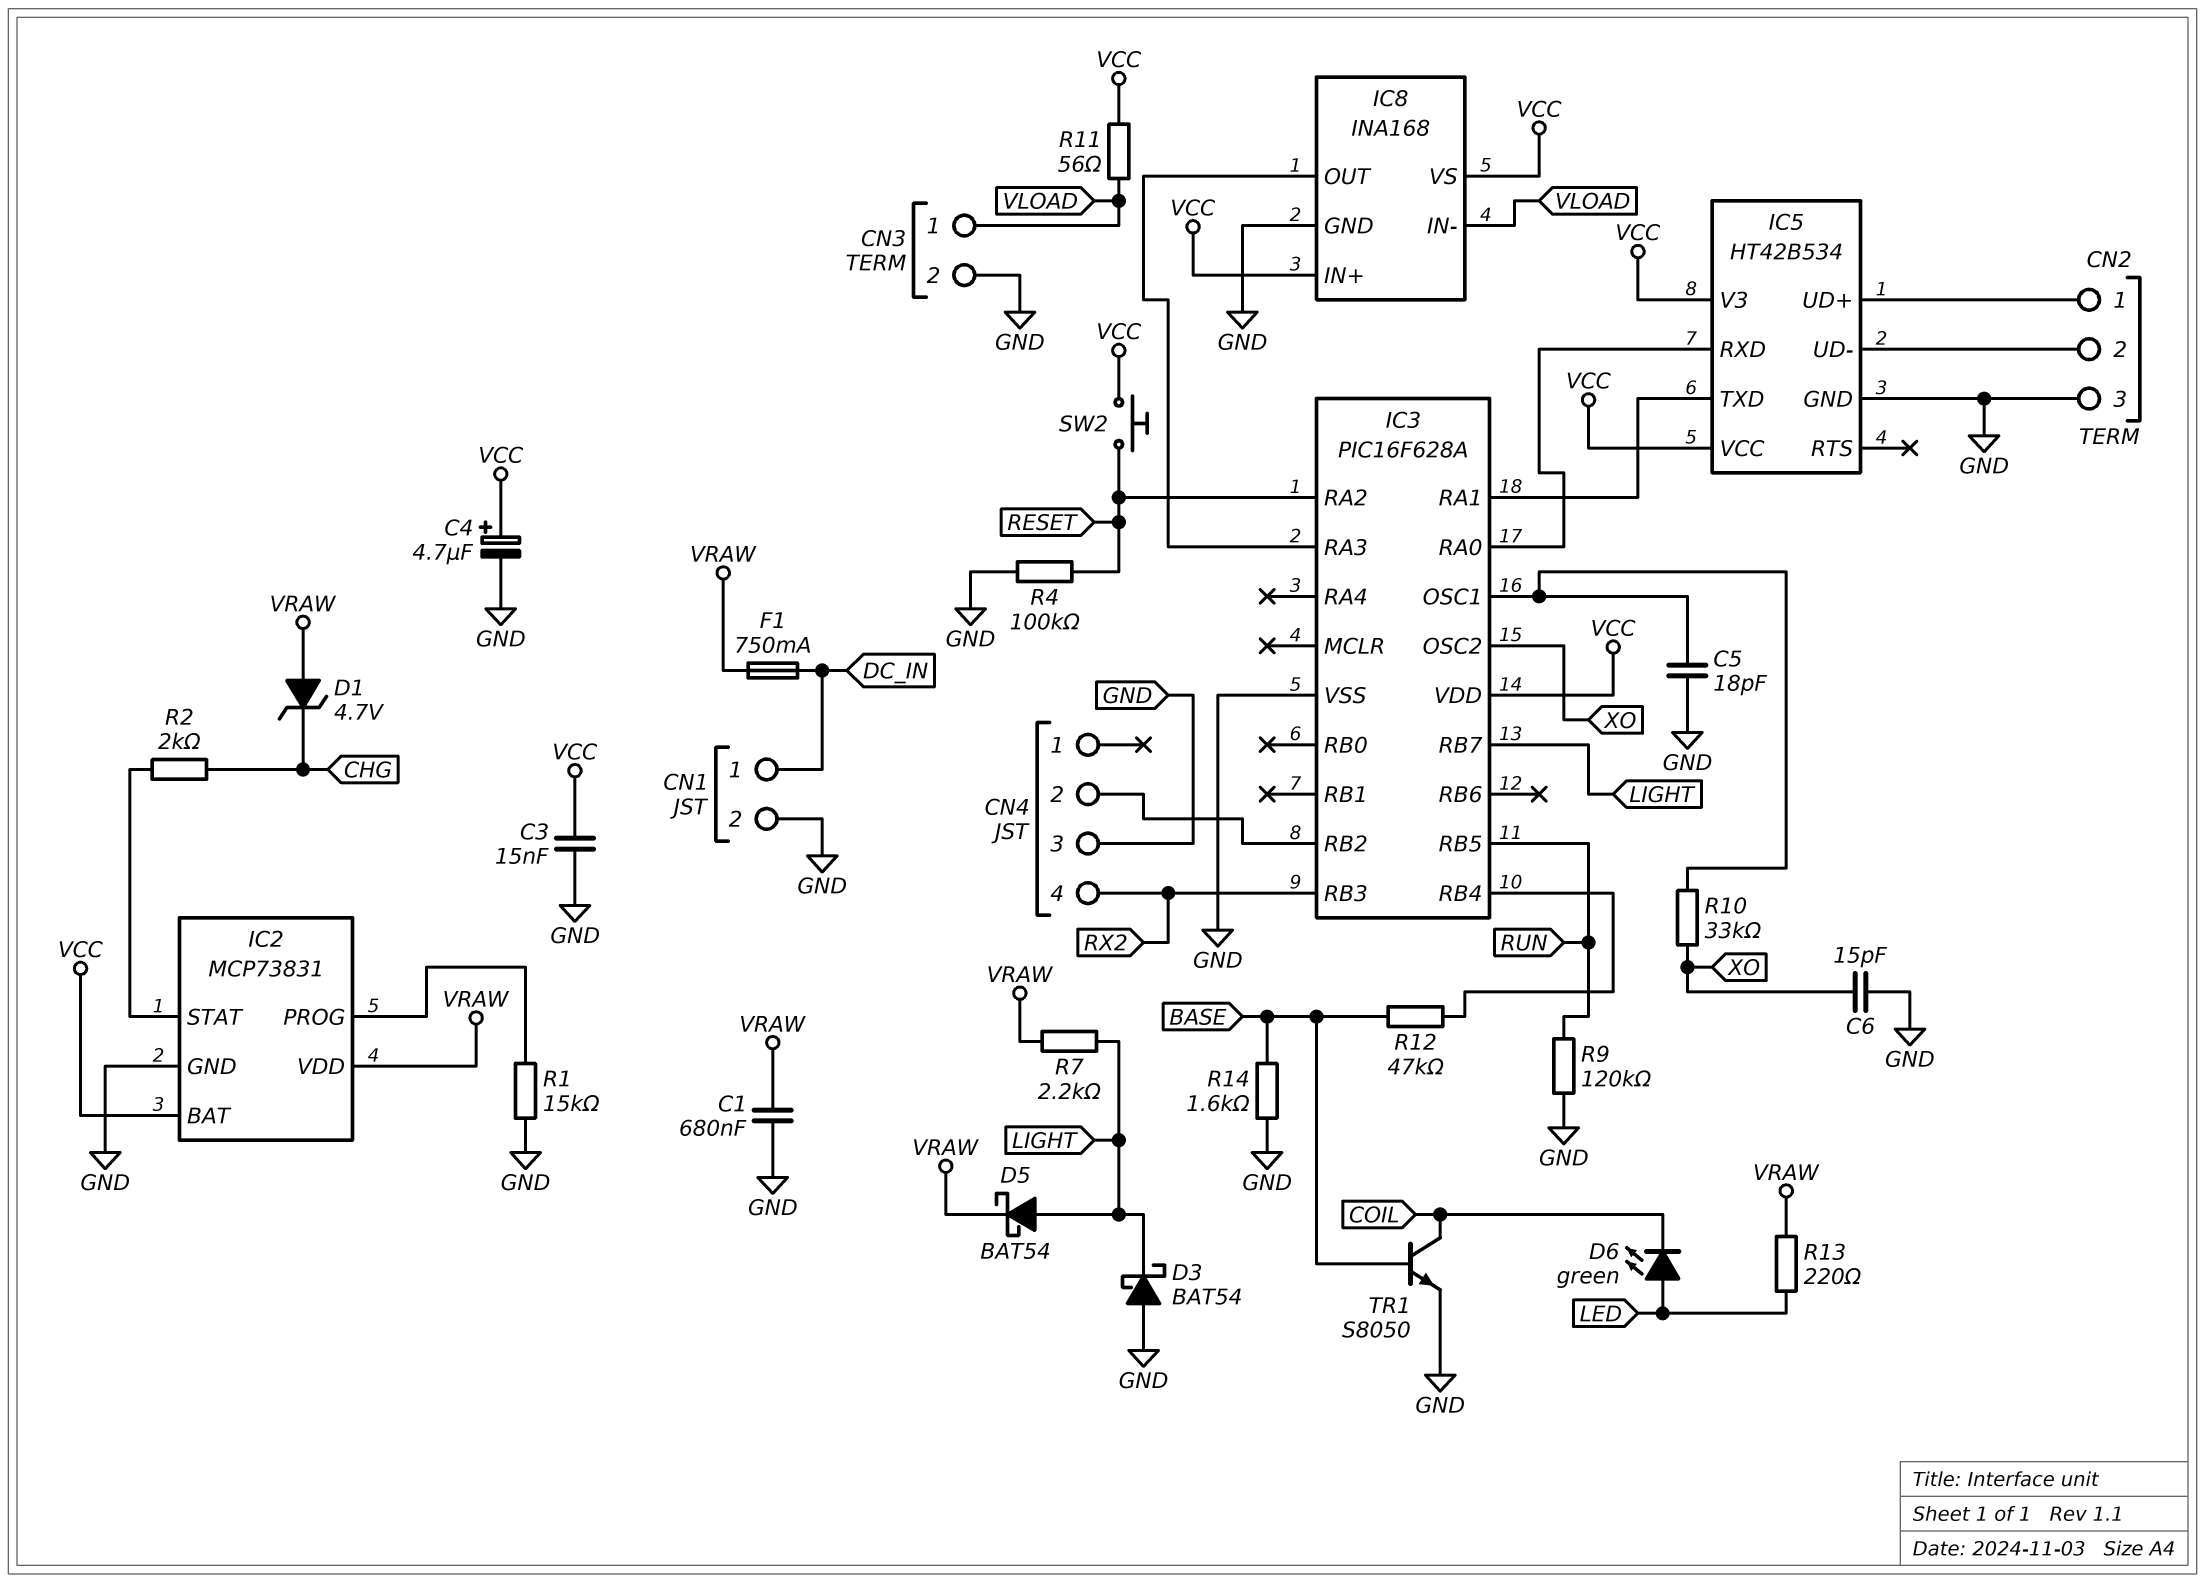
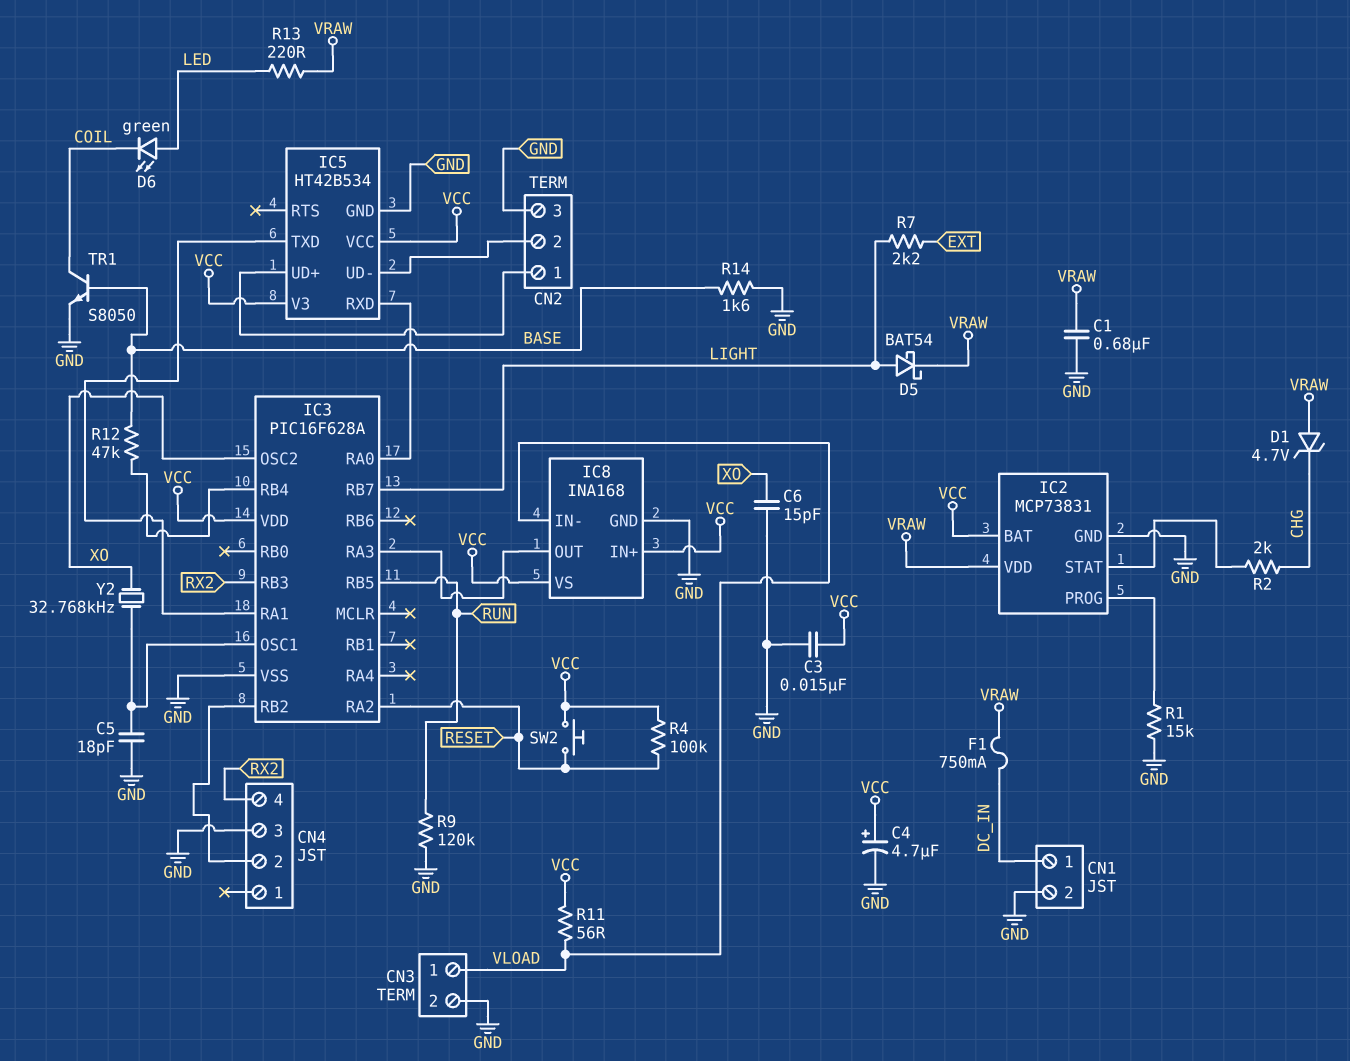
D3: schottky BAT54 (A GND, K LIGHT) -> none
R4: 100k (GND, RESET) -> 100k (RESET, VCC)
R7: 2.2k (LIGHT, VRAW) -> 2.2k (EXT, LIGHT)
R10: 33k (IC3/OSC1, XO) -> none
Y2: none -> 32.768kHz (IC3/OSC1, XO)

